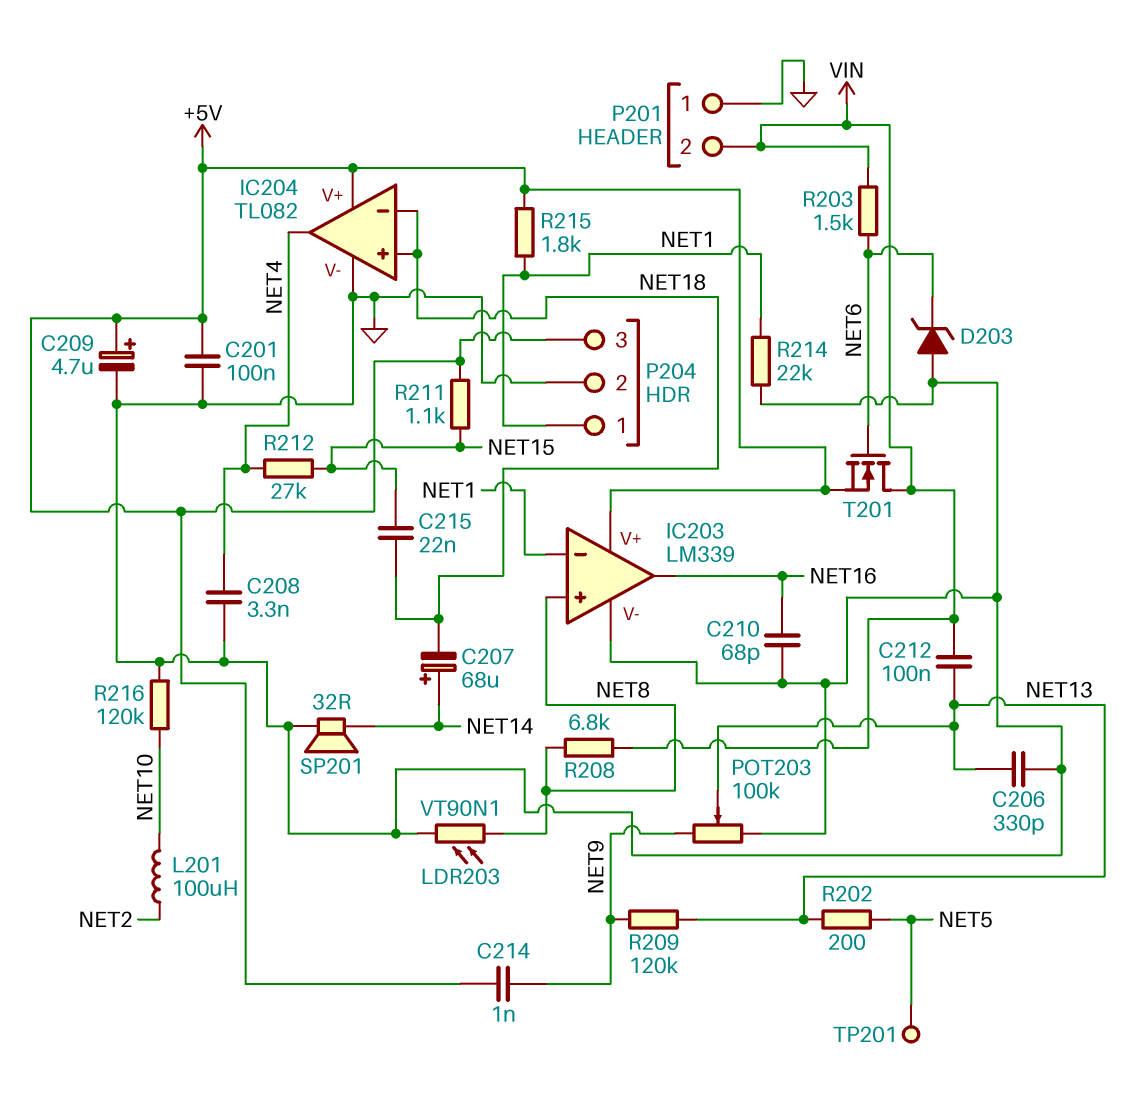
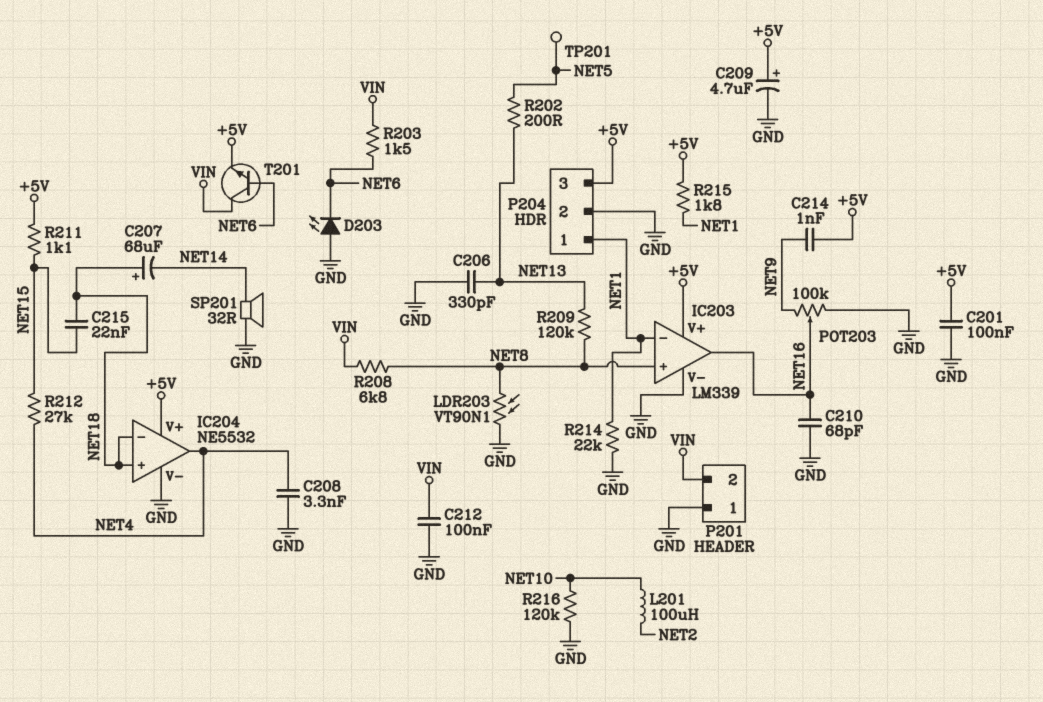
C207: 68uF (plus NET14, minus NET18) -> 68uF (plus NET18, minus NET14)
C212: 100nF (NET13, VIN) -> 100nF (GND, VIN)
D203: zener (A GND, K NET6) -> LED (A GND, K NET6)
IC204: TL082 -> NE5532
POT203: 100k (GND, NET9, wiper NET13) -> 100k (GND, NET9, wiper NET16)
R209: 120k (NET9, NET13) -> 120k (NET8, NET13)
T201: NMOS (G NET6, D VIN, S +5V) -> NPN (B NET6, C VIN, E +5V)

